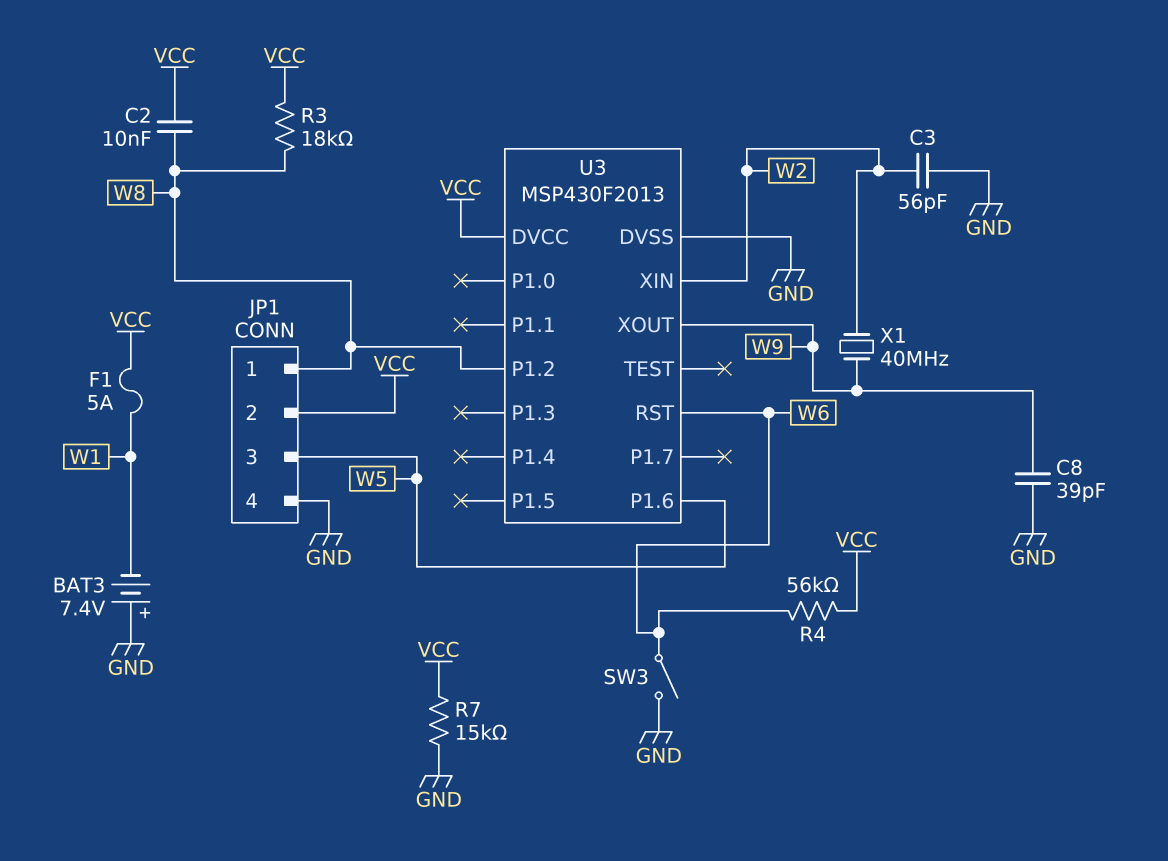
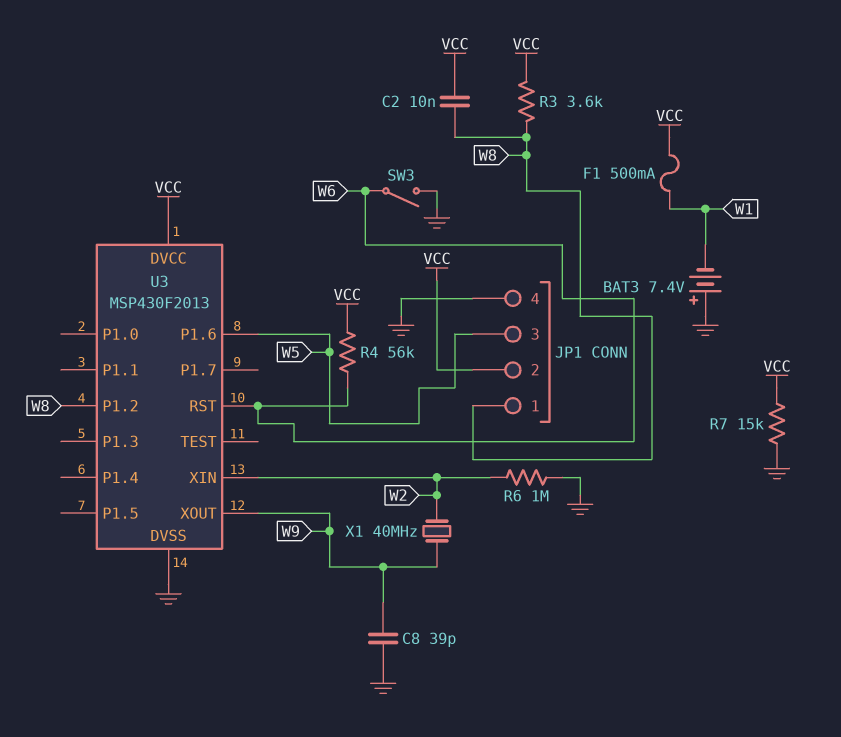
C3: 56pF (GND, W2) -> none
F1: 5A (VCC, W1) -> 500mA (VCC, W1)
R3: 18k (VCC, W8) -> 3.6k (VCC, W8)
R6: none -> 1M (GND, W2)

